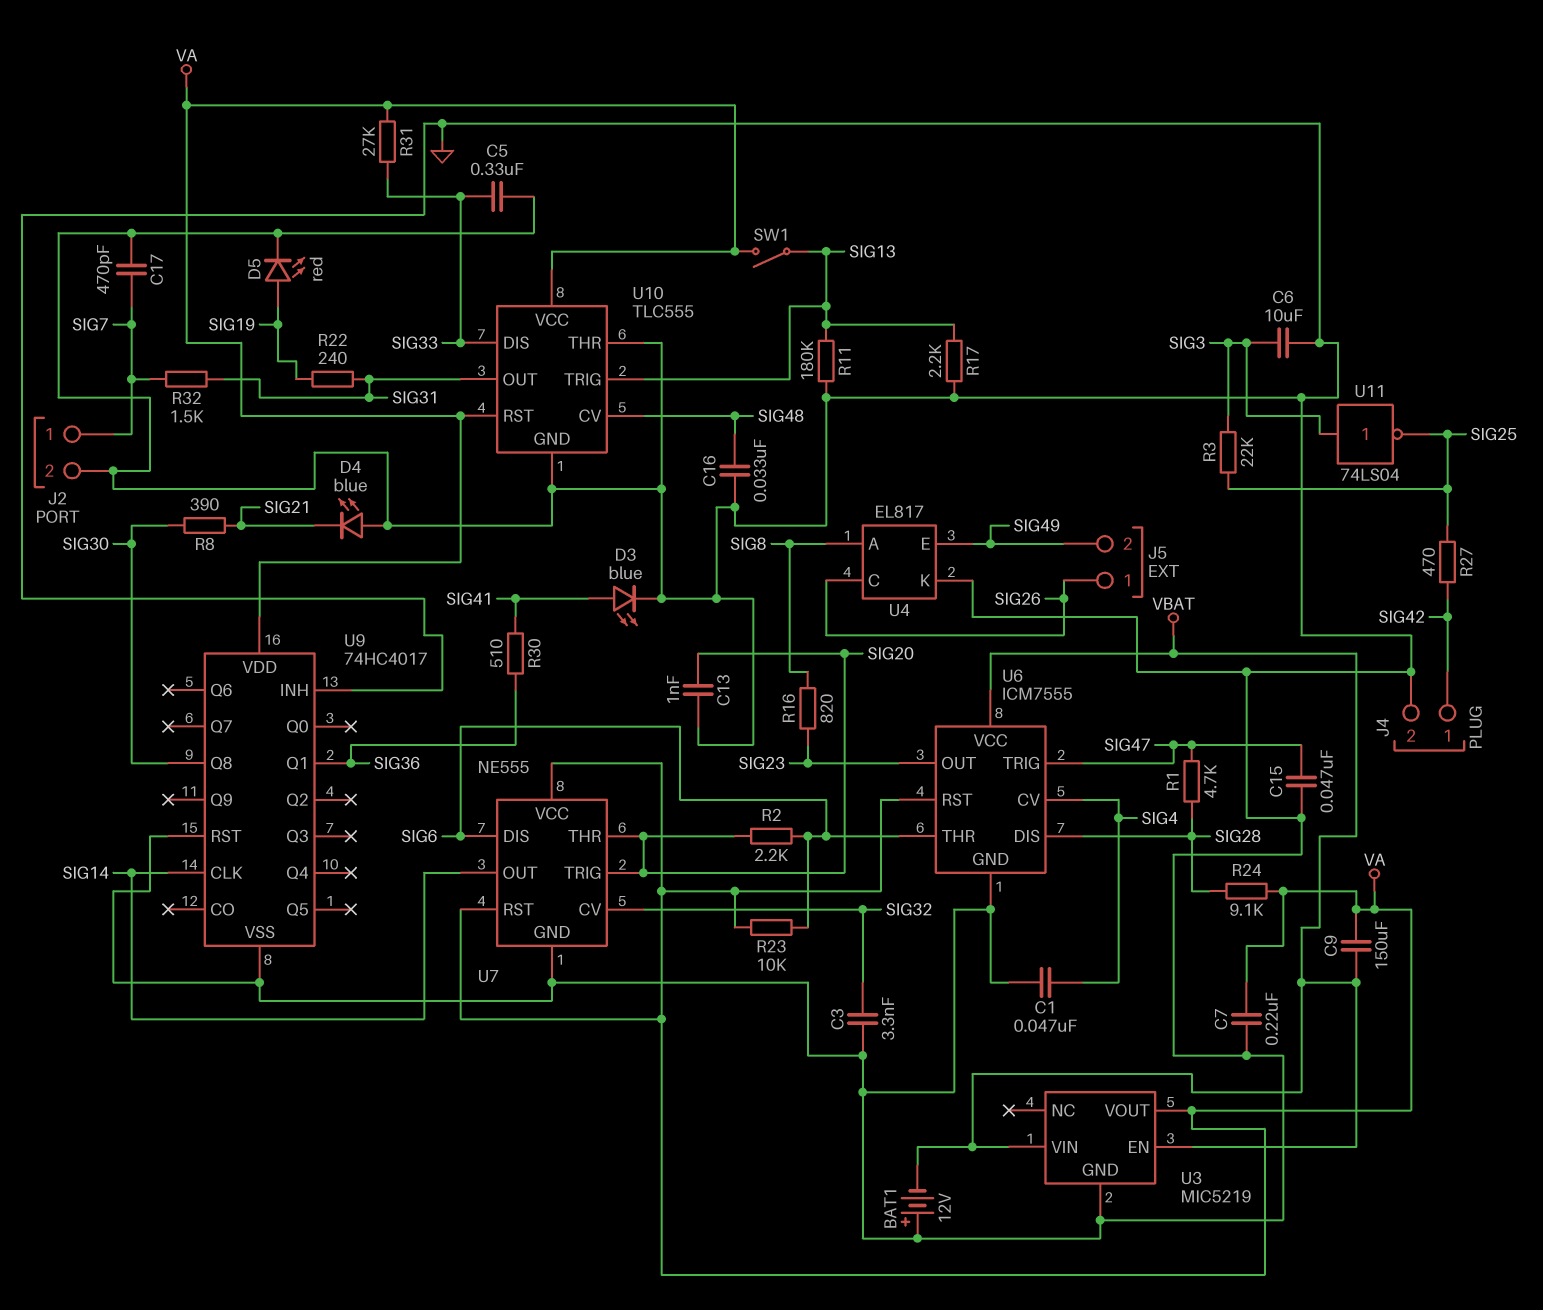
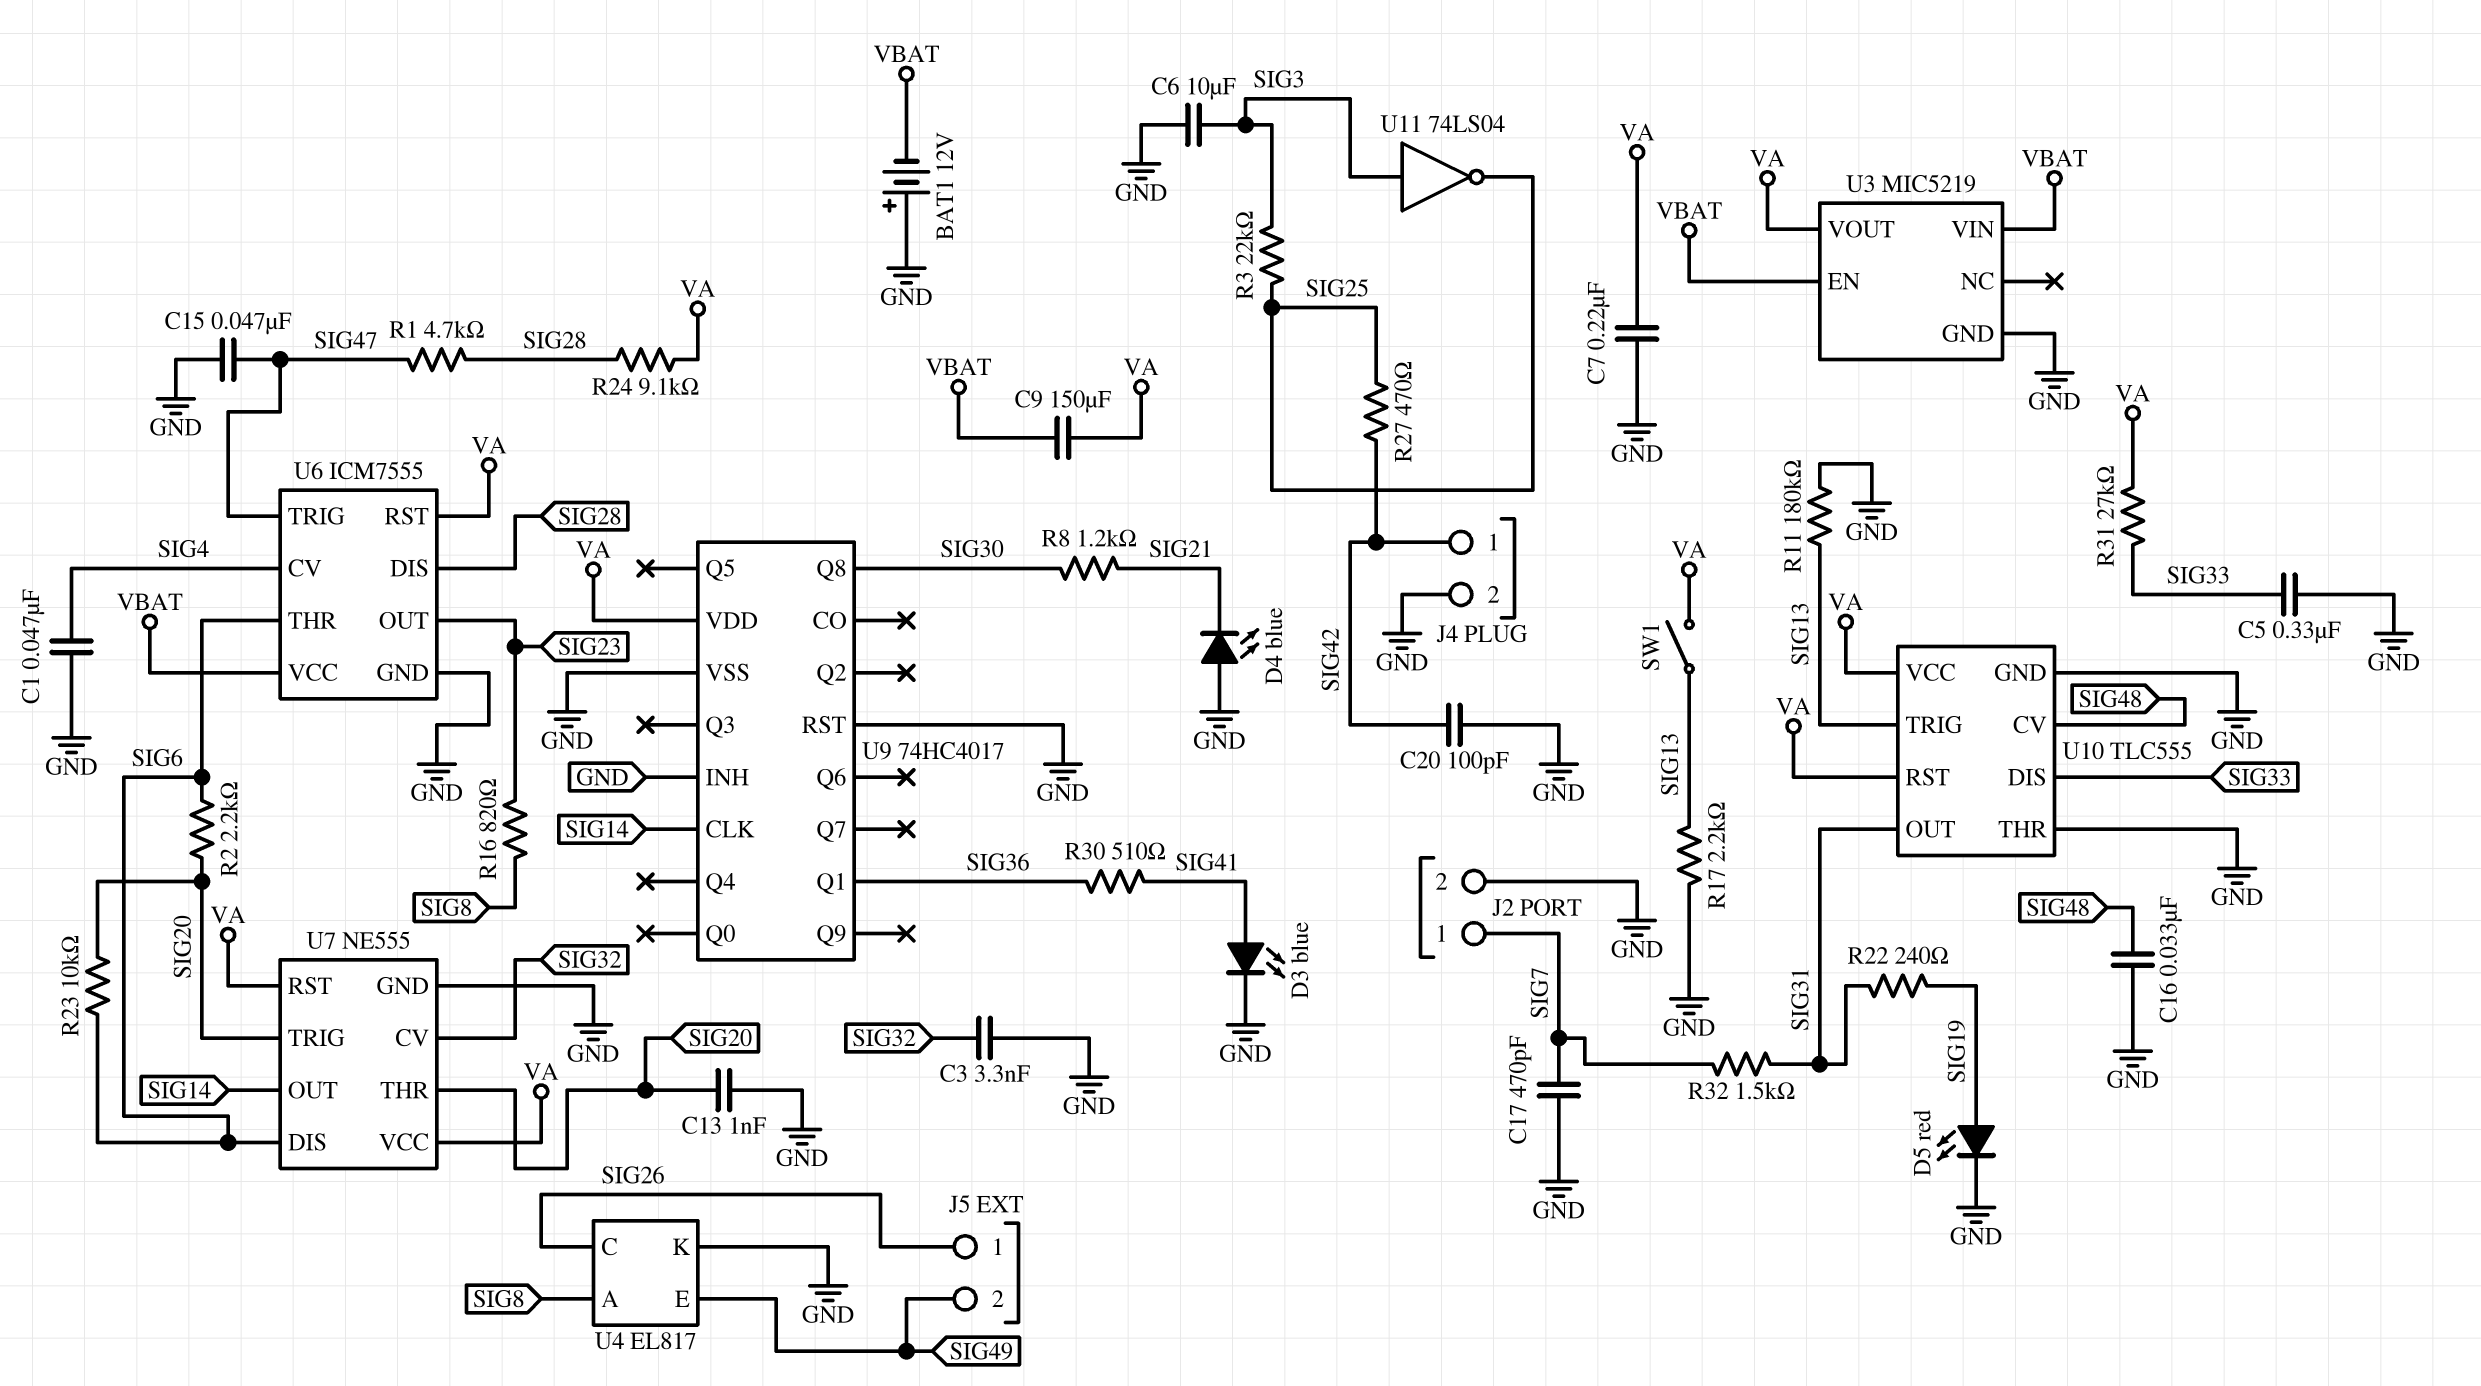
C20: none -> 100pF (GND, SIG42)
R8: 390 (SIG21, SIG30) -> 1.2k (SIG21, SIG30)
R23: 10k (SIG6, VA) -> 10k (SIG6, SIG20)

